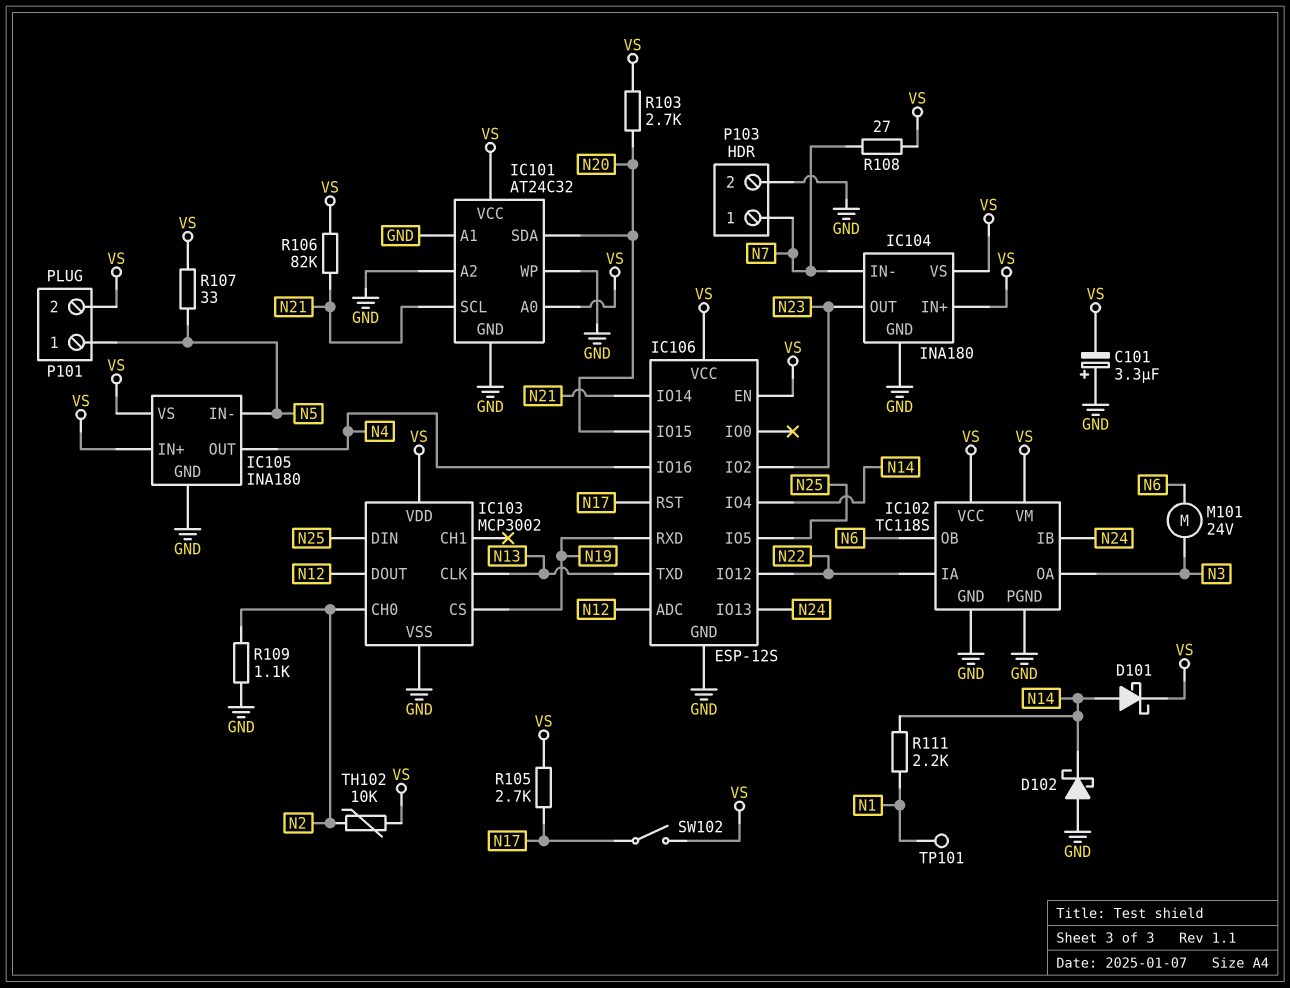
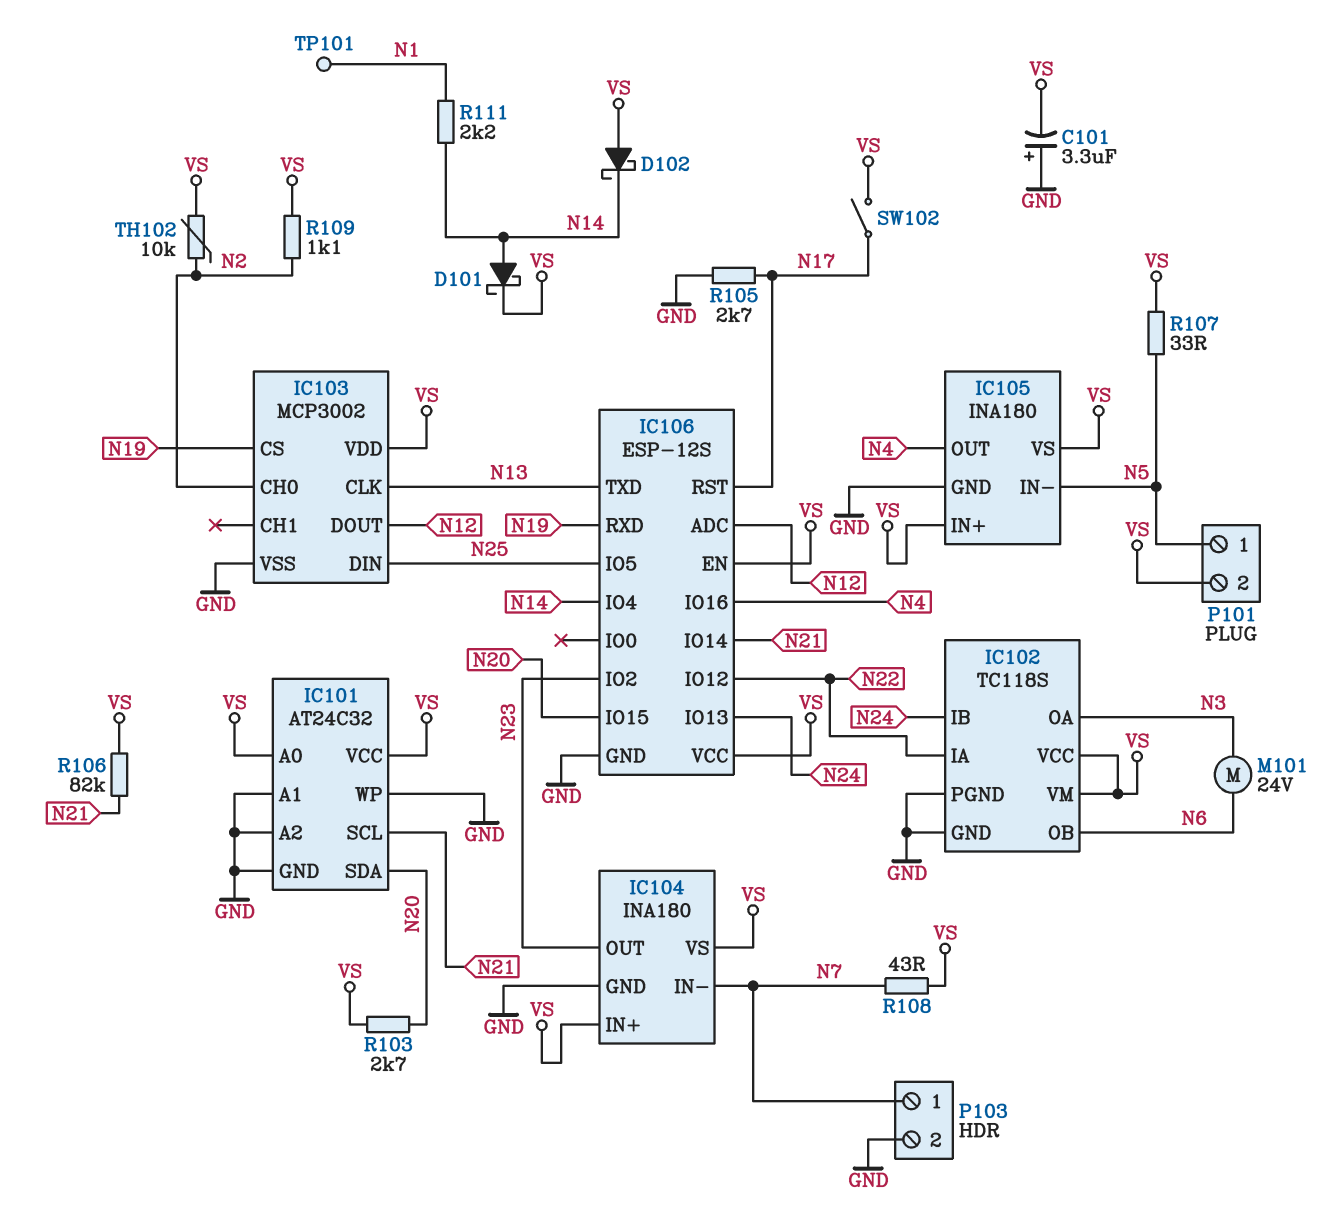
D102: schottky (A GND, K N14) -> schottky (A VS, K N14)
R105: 2.7k (N17, VS) -> 2.7k (GND, N17)
R108: 27 (N7, VS) -> 43 (N7, VS)
R109: 1.1k (GND, N2) -> 1.1k (N2, VS)

